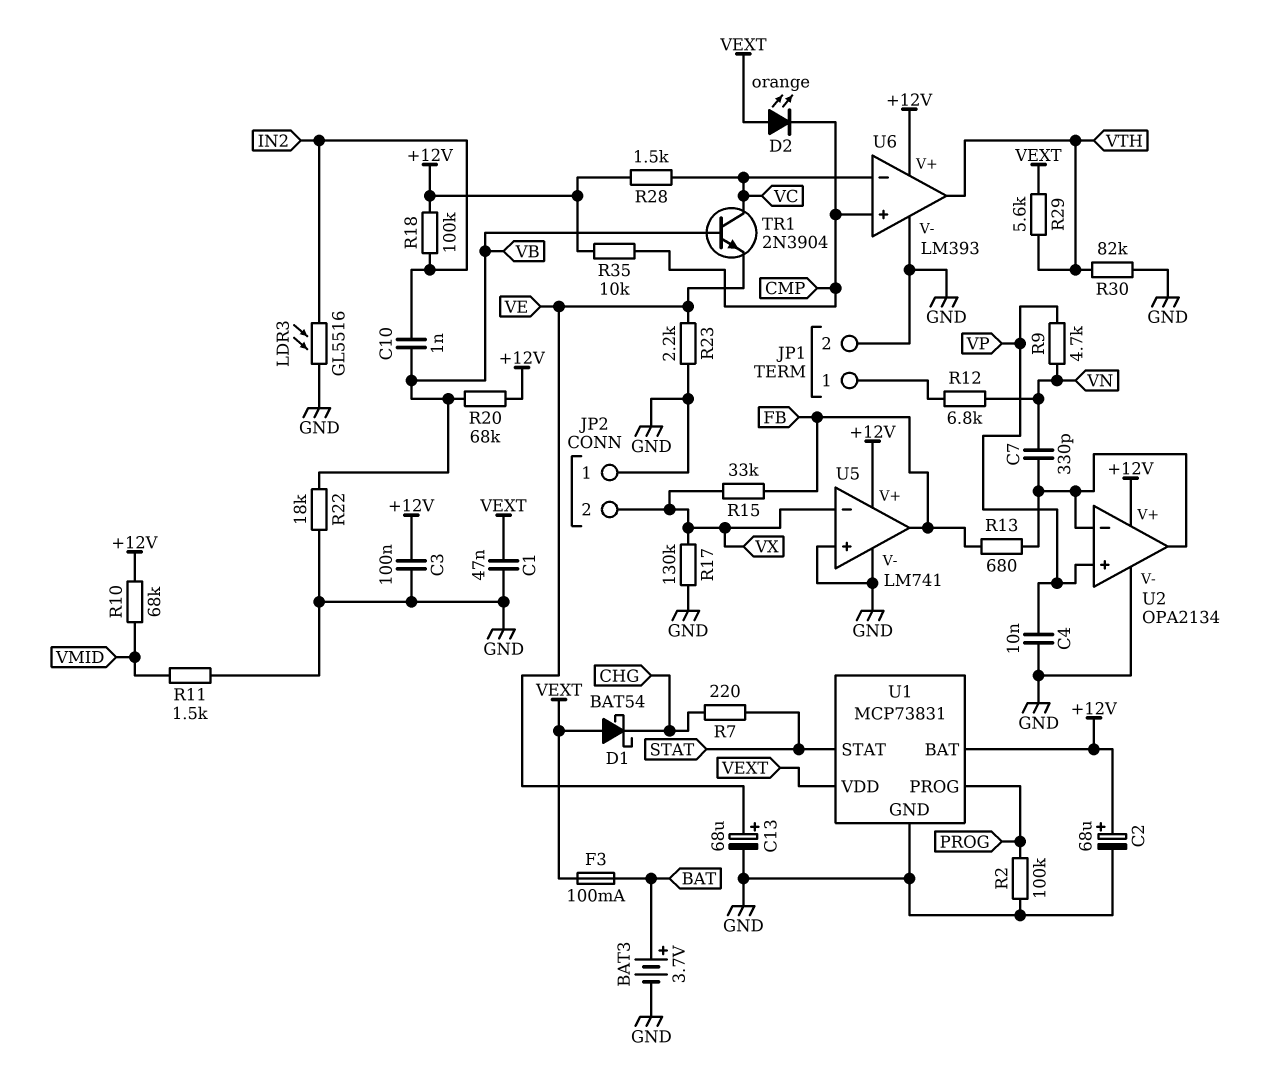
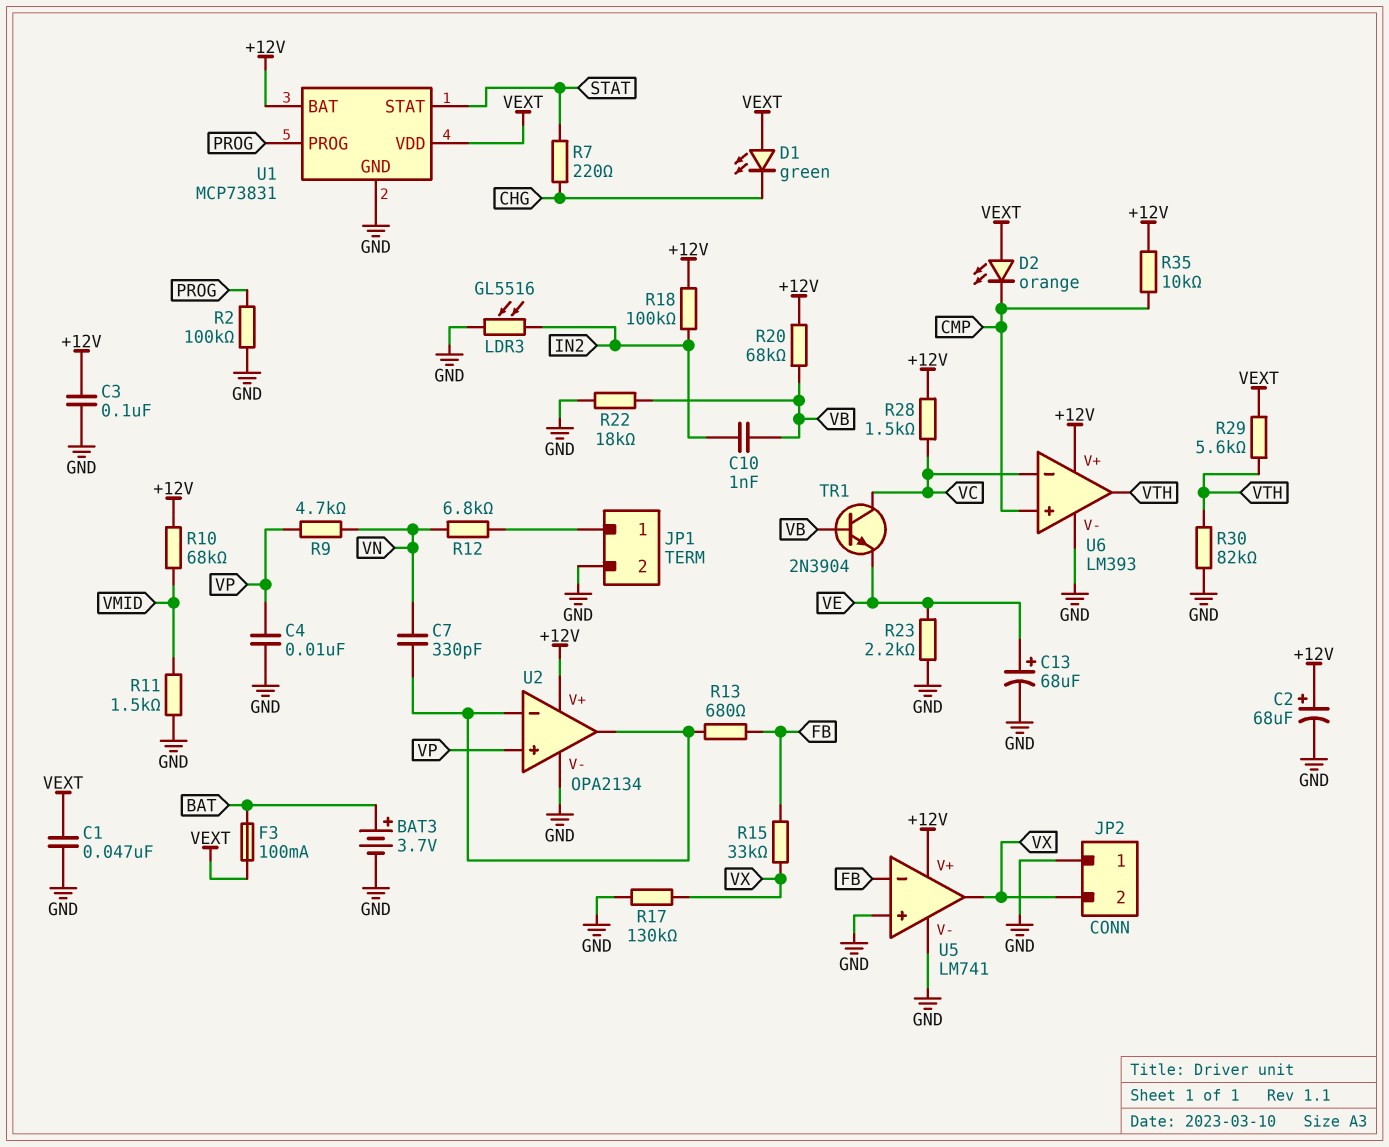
D1: schottky BAT54 (A VEXT, K CHG) -> LED green (A VEXT, K CHG)
U5 pin in-: VX -> FB
U5 pin out: FB -> VX

